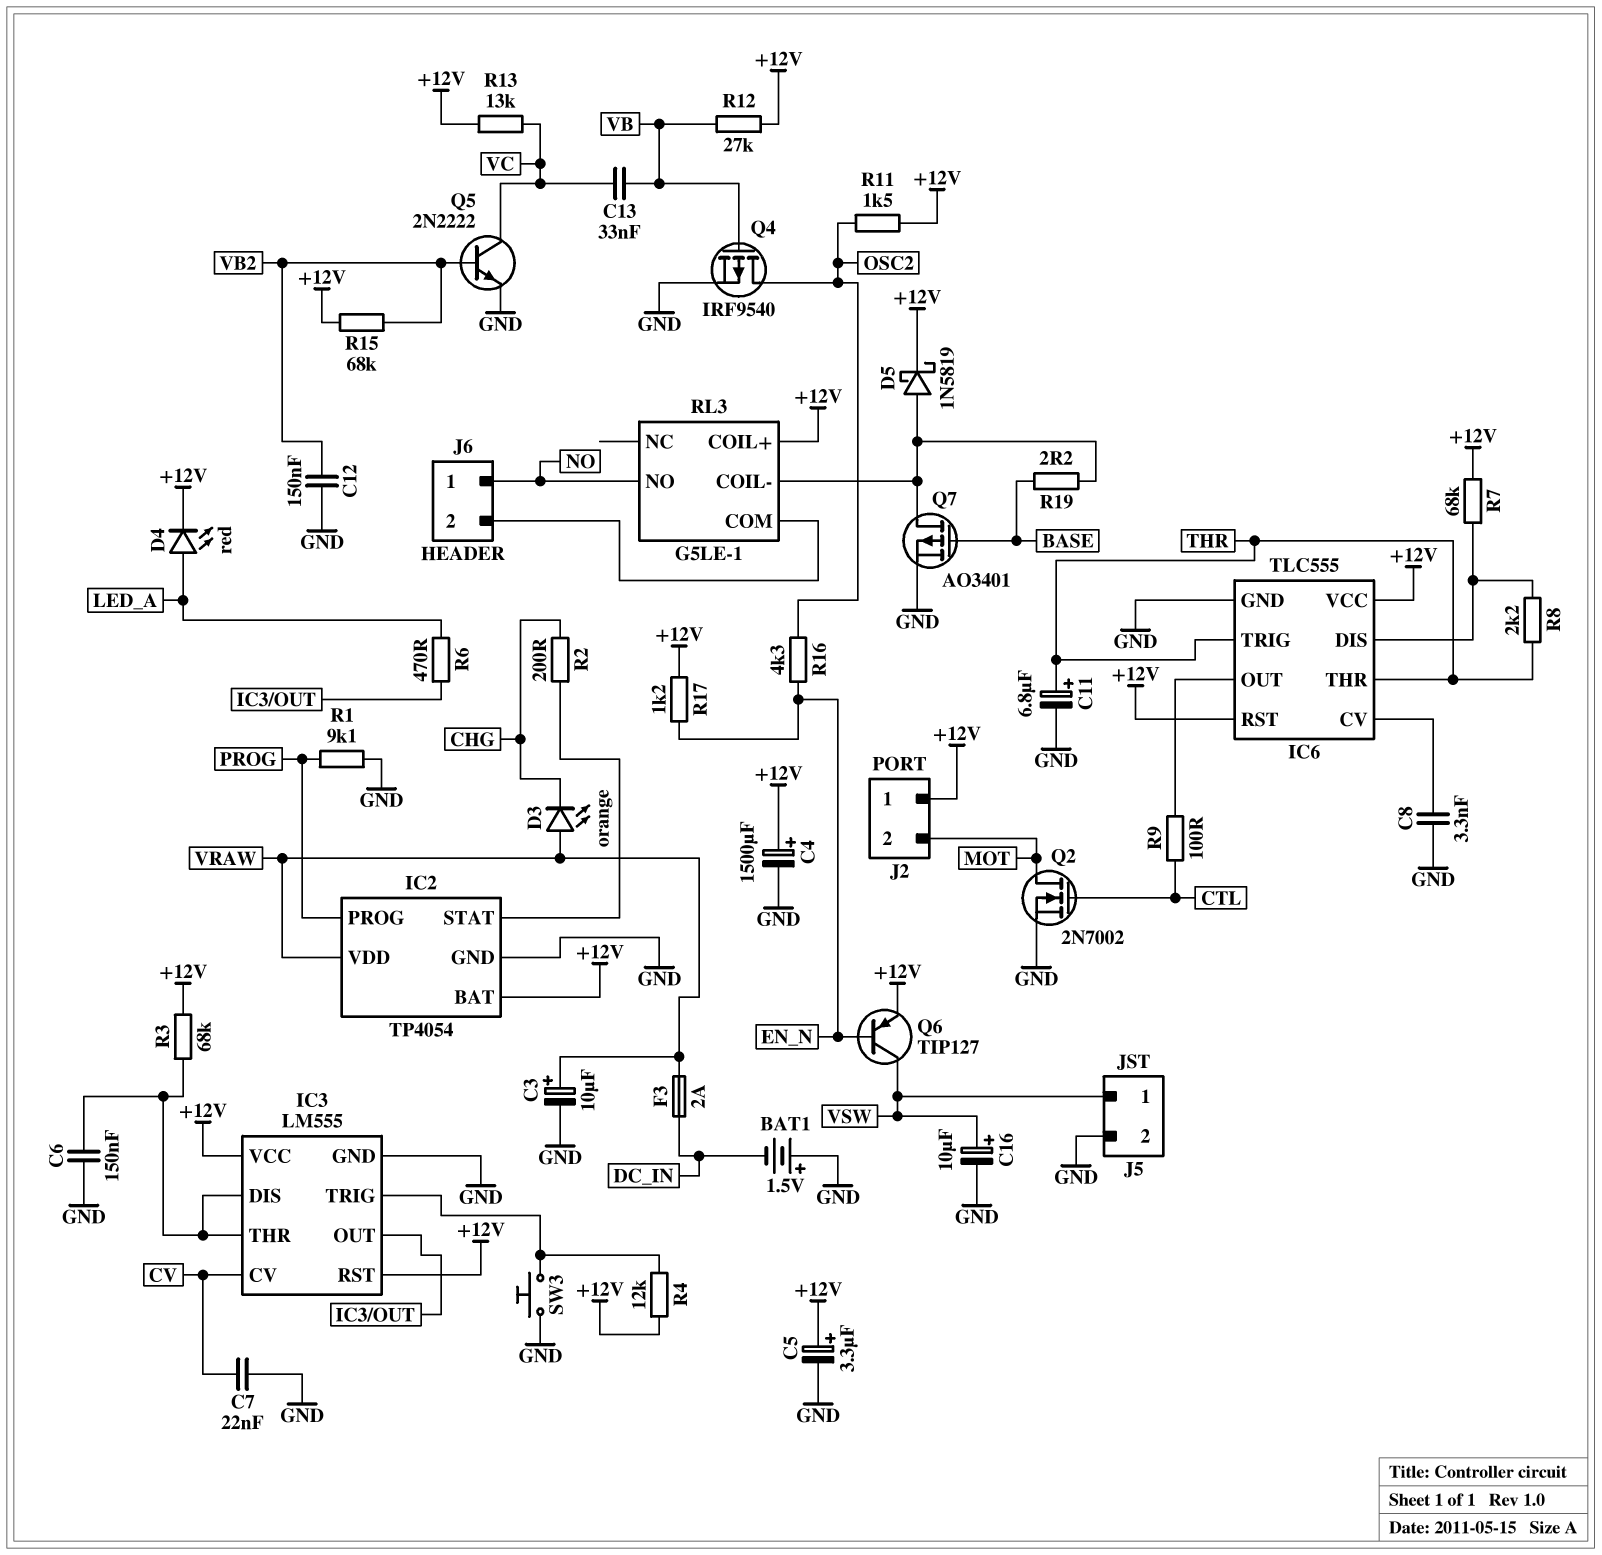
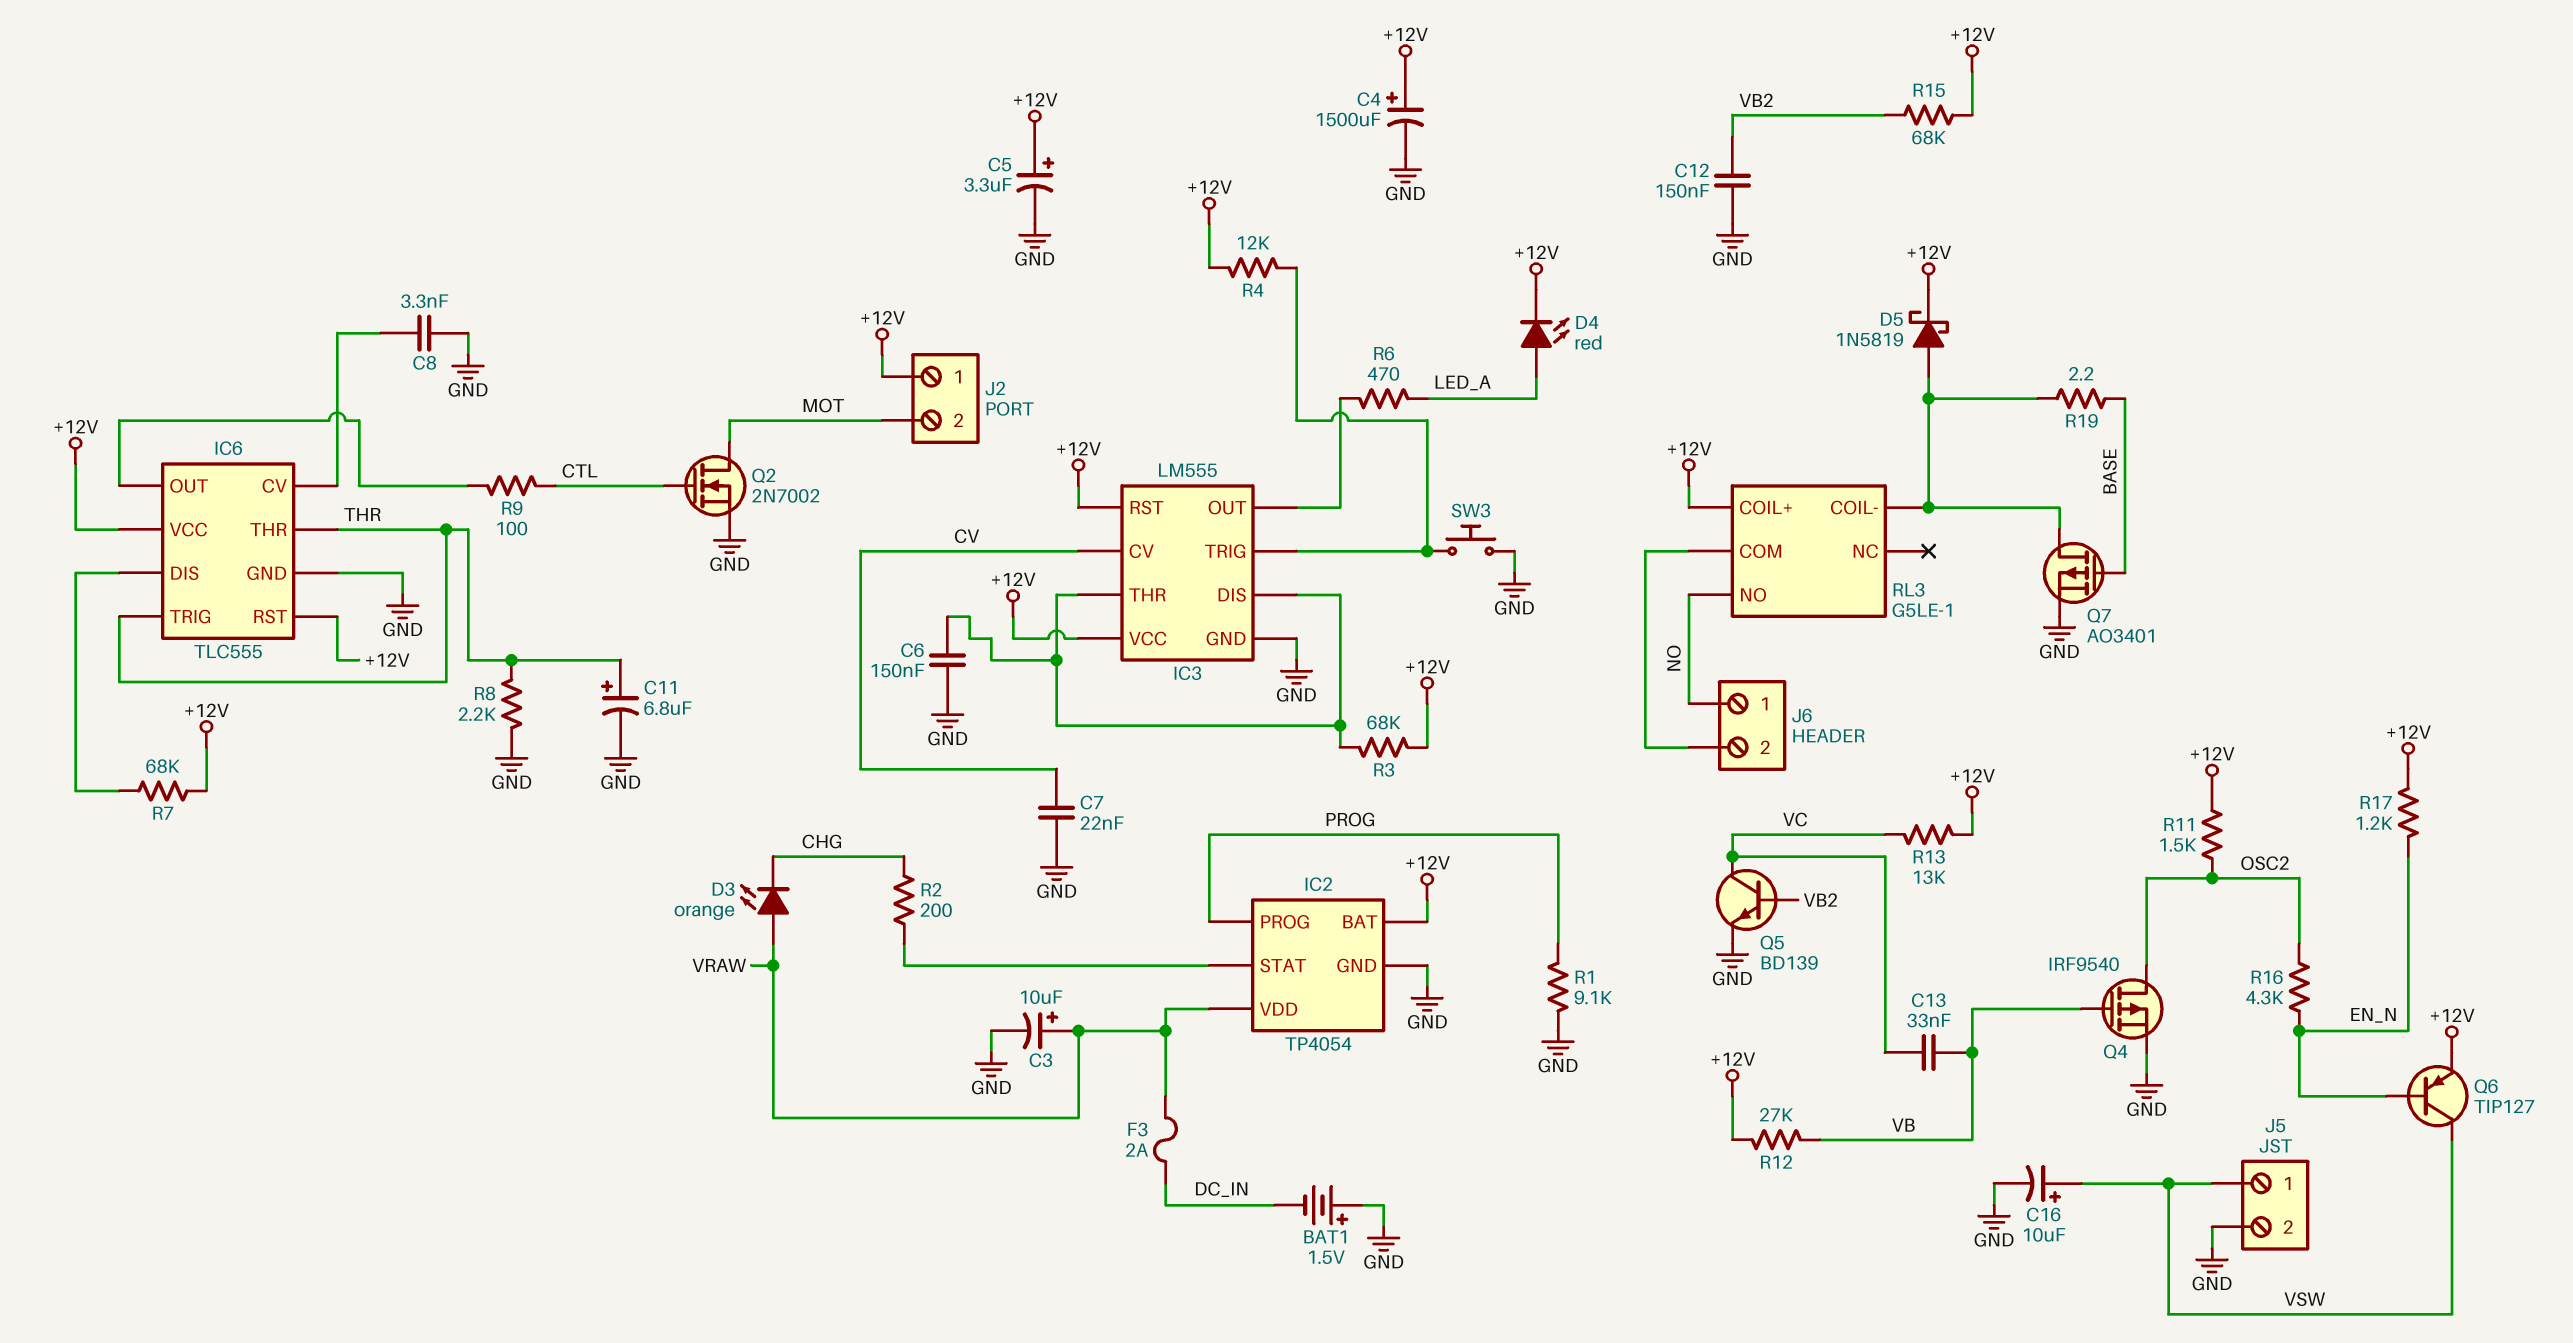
Q5: NPN 2N2222 (B VB2, C VC, E GND) -> NPN BD139 (B VB2, C VC, E GND)
R8: 2.2k (IC6/DIS, THR) -> 2.2k (GND, THR)

